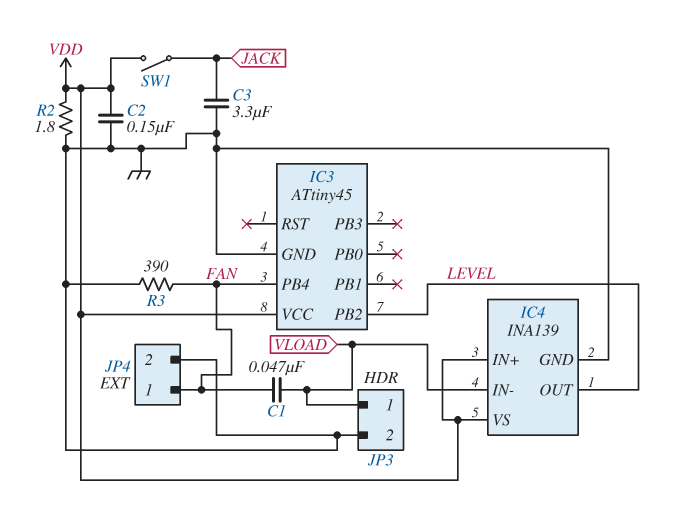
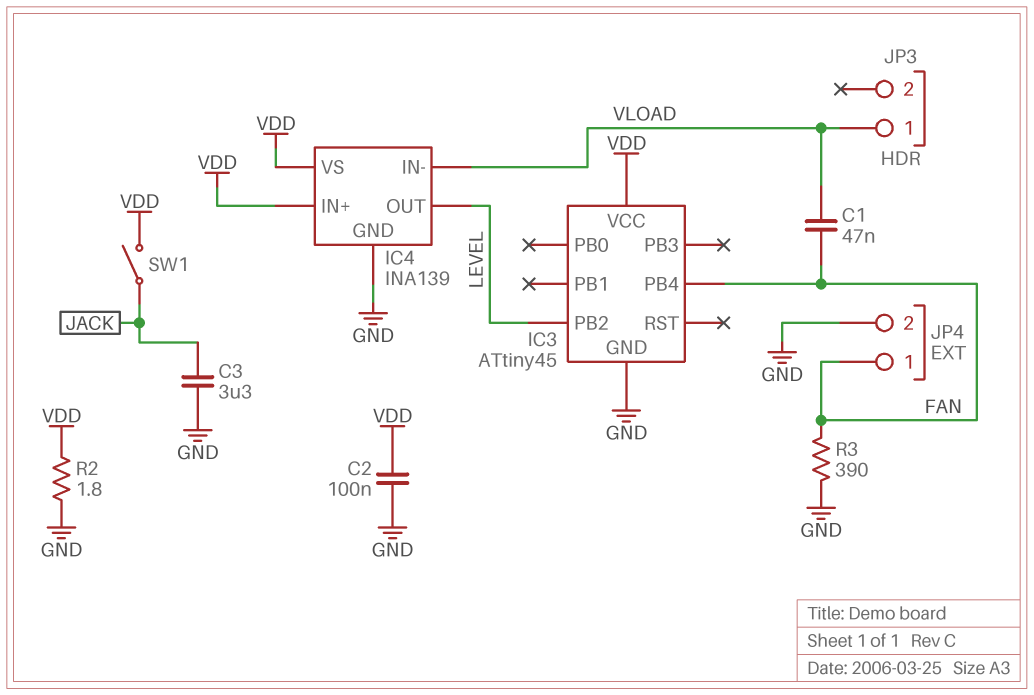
C2: 150nF (GND, VDD) -> 100nF (GND, VDD)
JP3 pin 2: GND -> none

